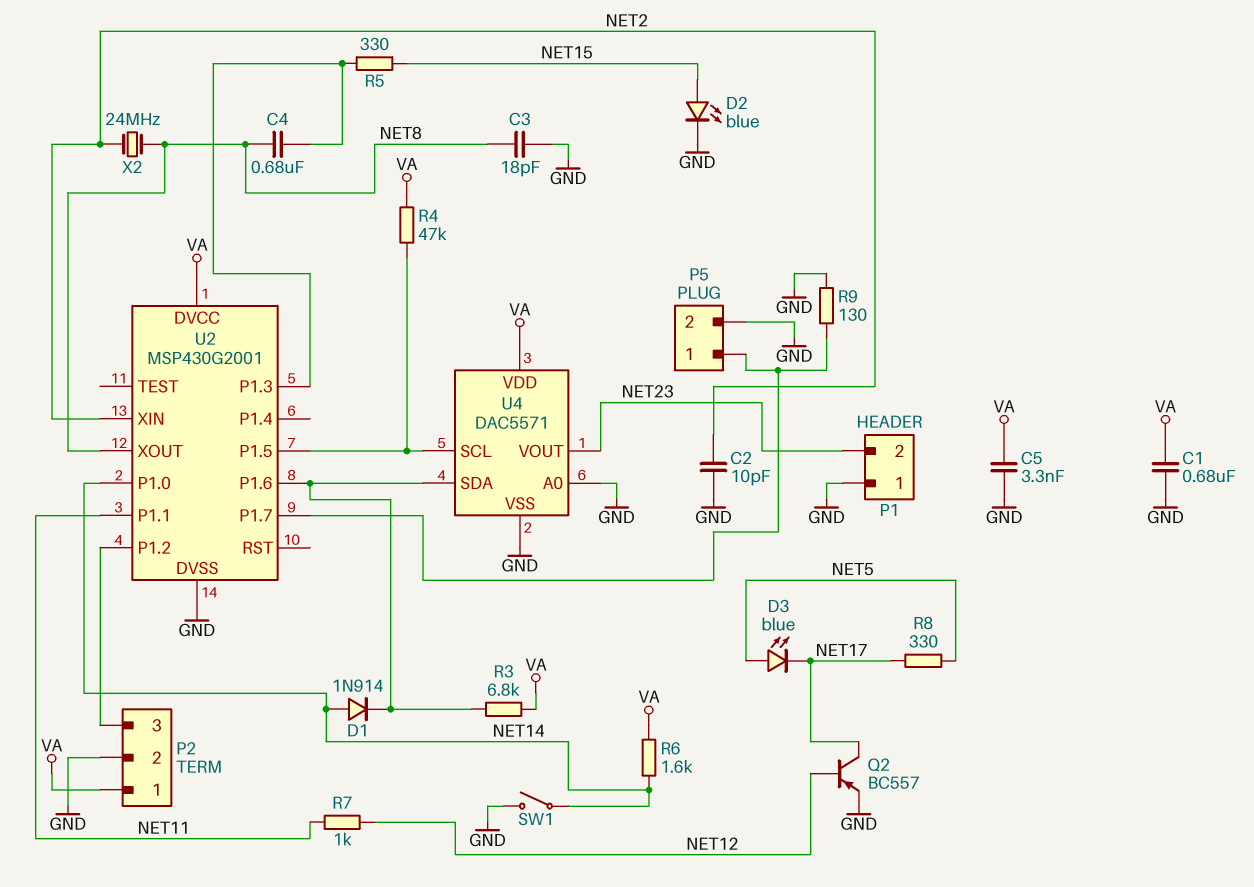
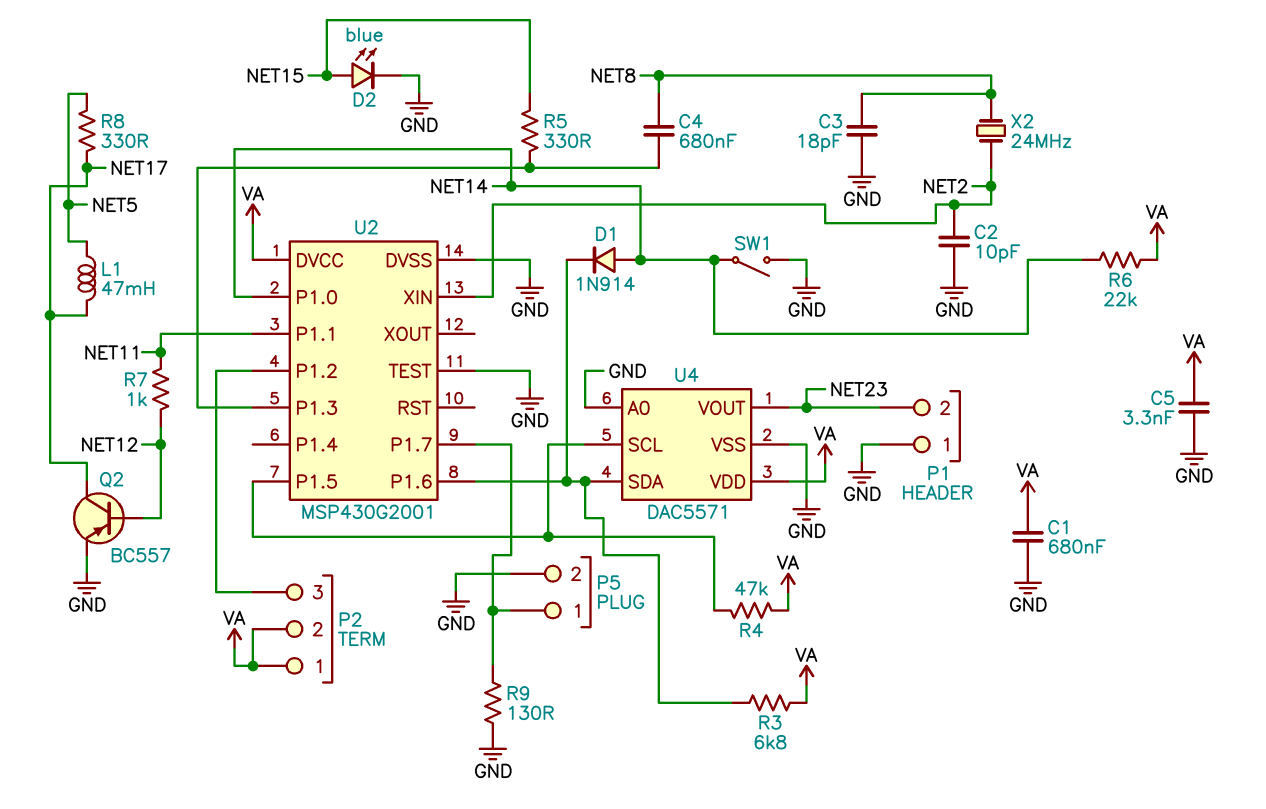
D3: LED blue (A NET5, K NET17) -> none
L1: none -> 47mH (NET5, NET17)
P2 pin 2: GND -> VA
R6: 1.6k (NET14, VA) -> 22k (NET14, VA)
U2 pin TEST: none -> GND
U2 pin XOUT: NET8 -> none

